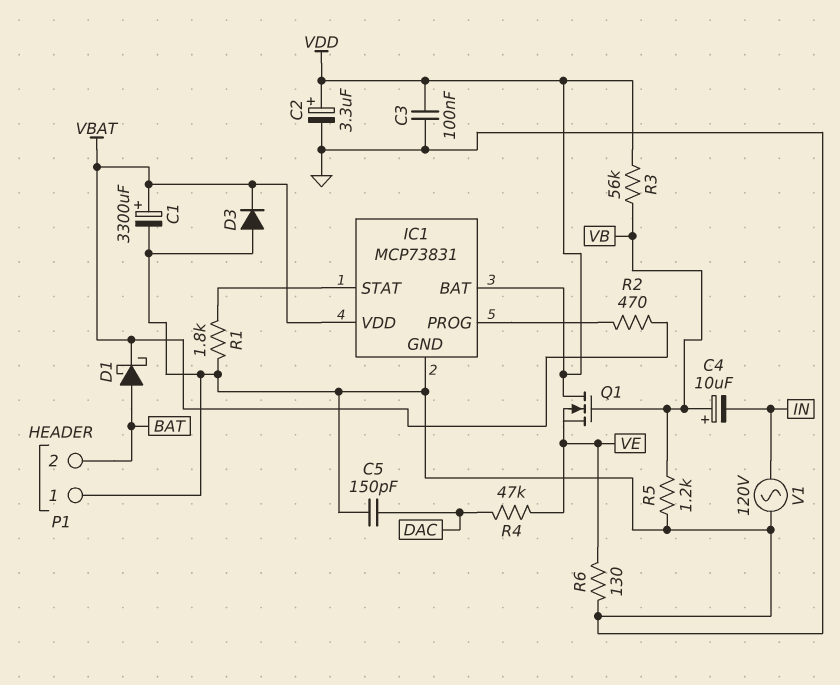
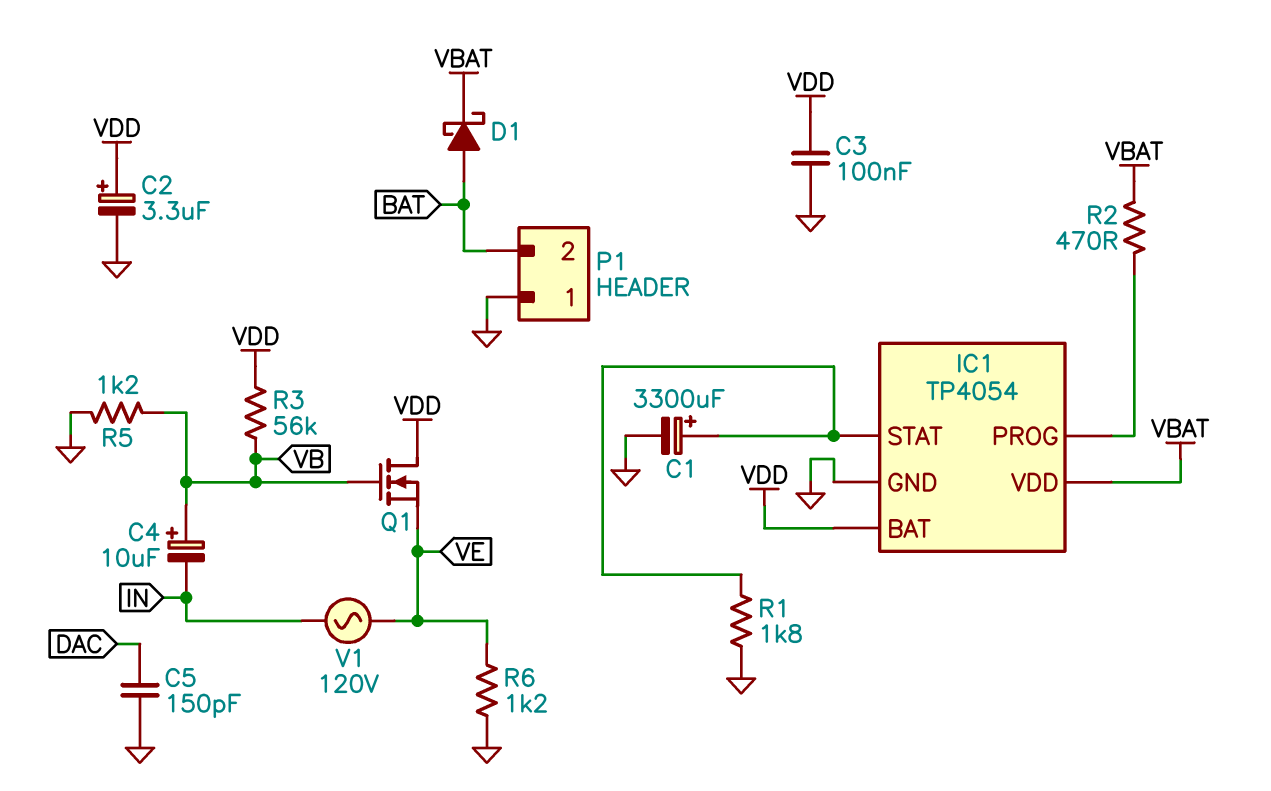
C1: 3300uF (plus VBAT, minus GND) -> 3300uF (plus IC1/STAT, minus GND)
D3: diode (A GND, K VBAT) -> none
IC1: MCP73831 -> TP4054
R4: 47k (DAC, VE) -> none
R6: 130 (GND, VE) -> 1.2k (GND, VE)
V1: AC 120V (GND, IN) -> AC 120V (IN, VE)

